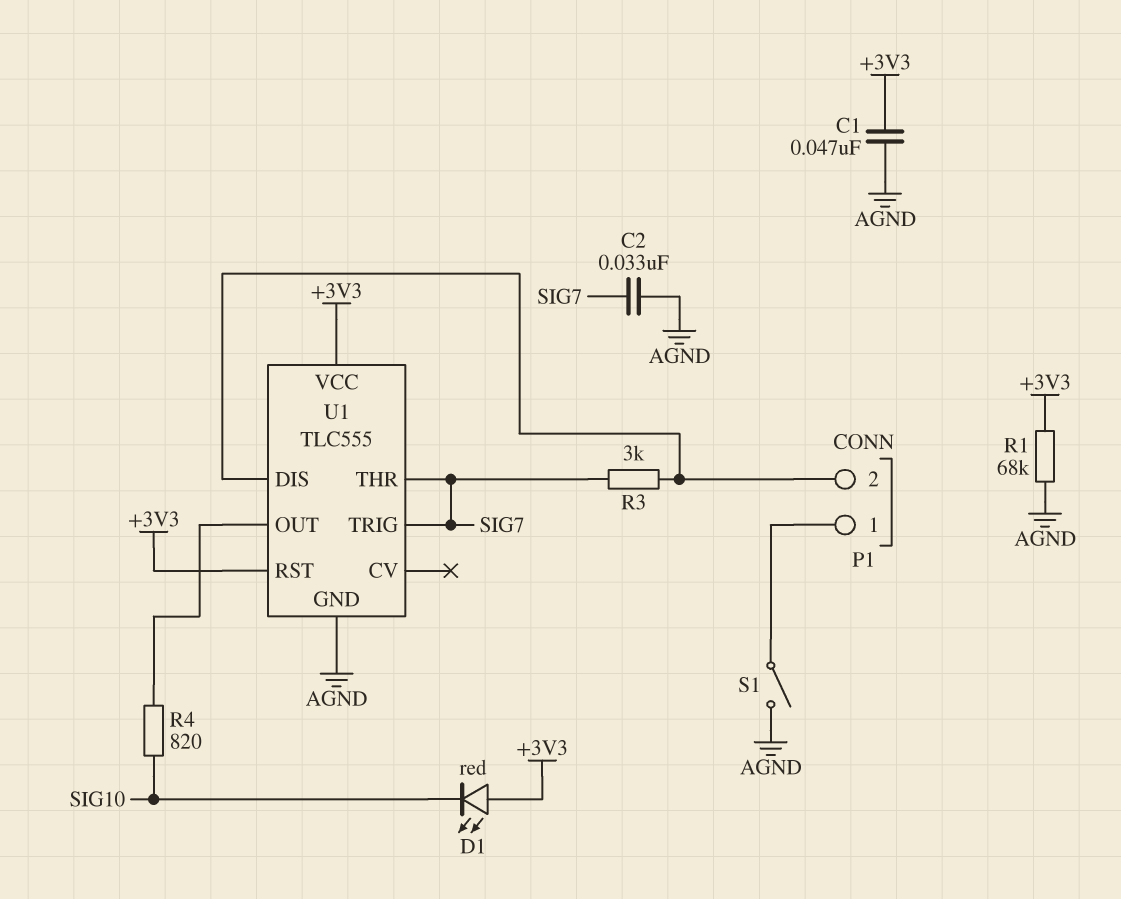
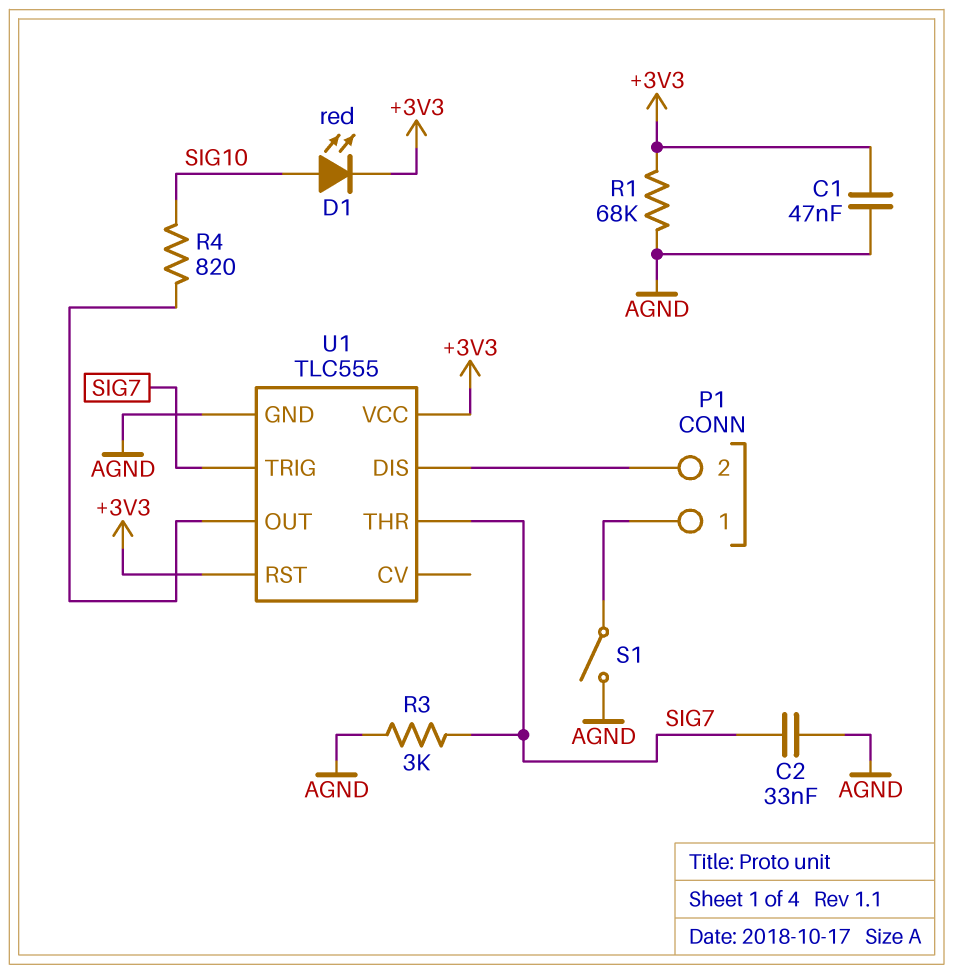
D1: LED red (A +3V3, K SIG10) -> LED red (A SIG10, K +3V3)
R3: 3k (P1/2, SIG7) -> 3k (AGND, SIG7)

